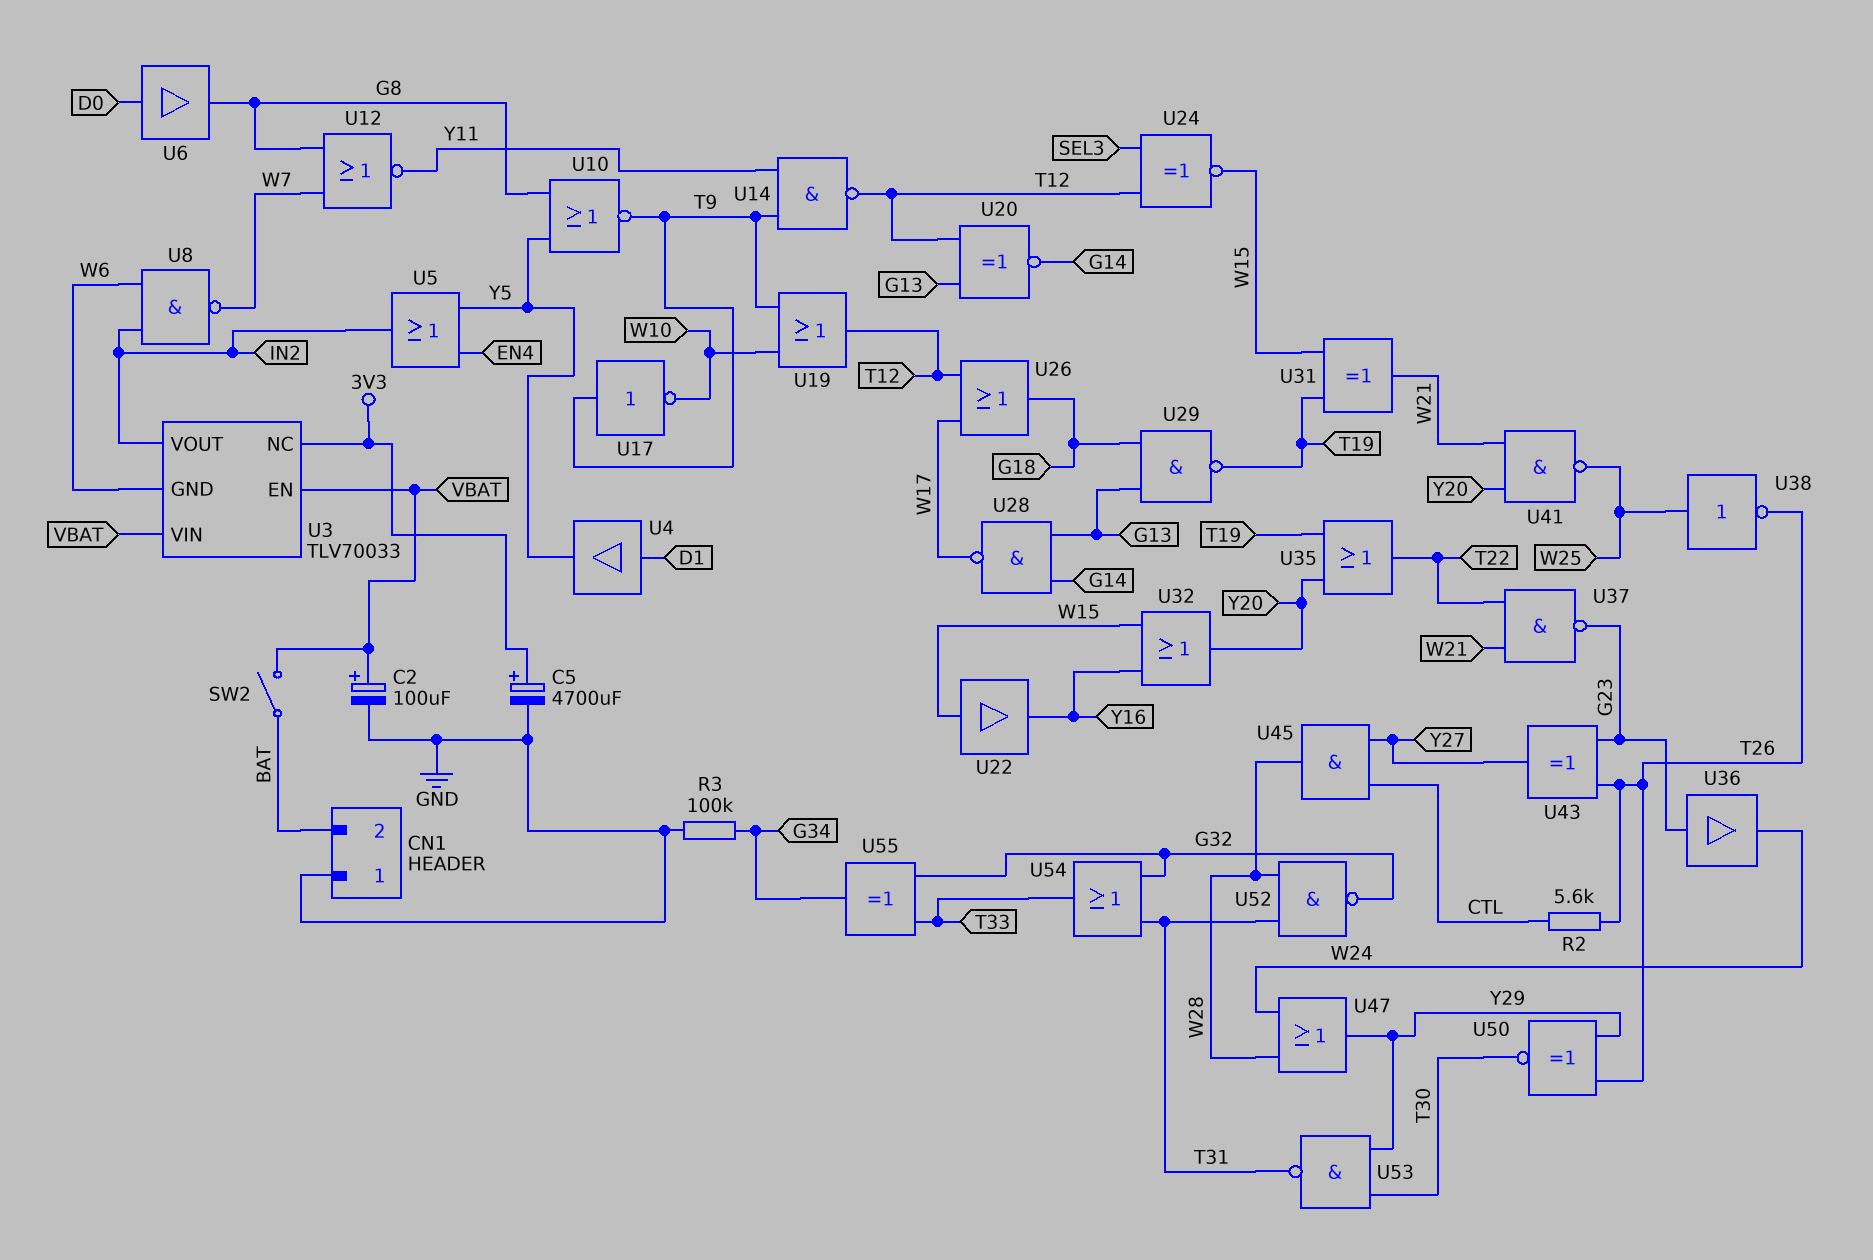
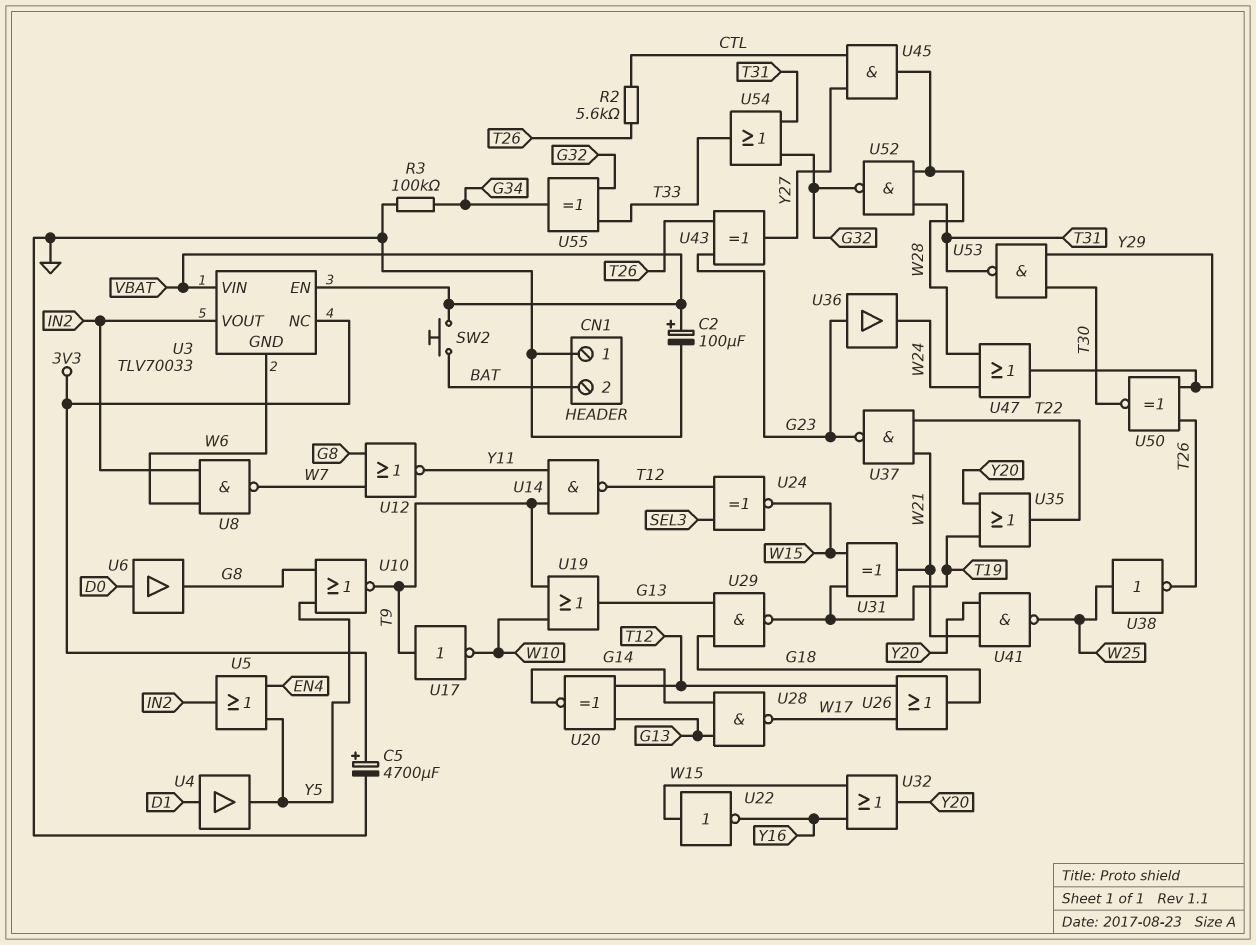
SW2: switch (BAT, VBAT) -> button (BAT, VBAT)
U19: OR (in T9, in W10, out T12) -> OR (in T9, in W10, out G13)
U22: buffer (in W15, out Y16) -> NOT (in W15, out Y16)

